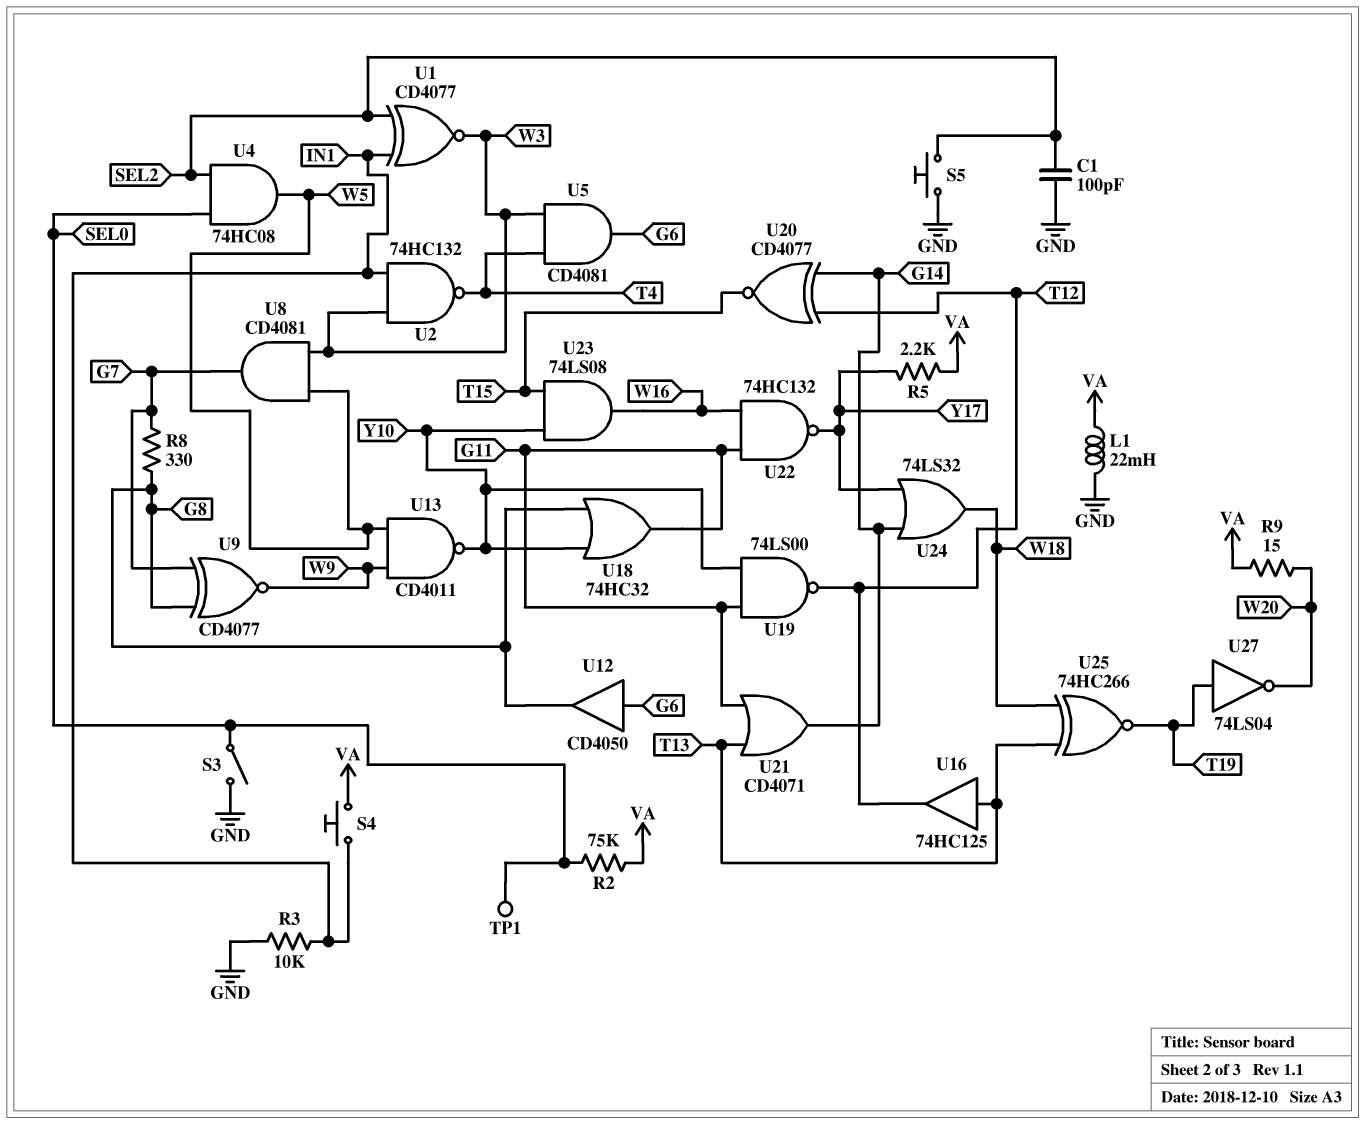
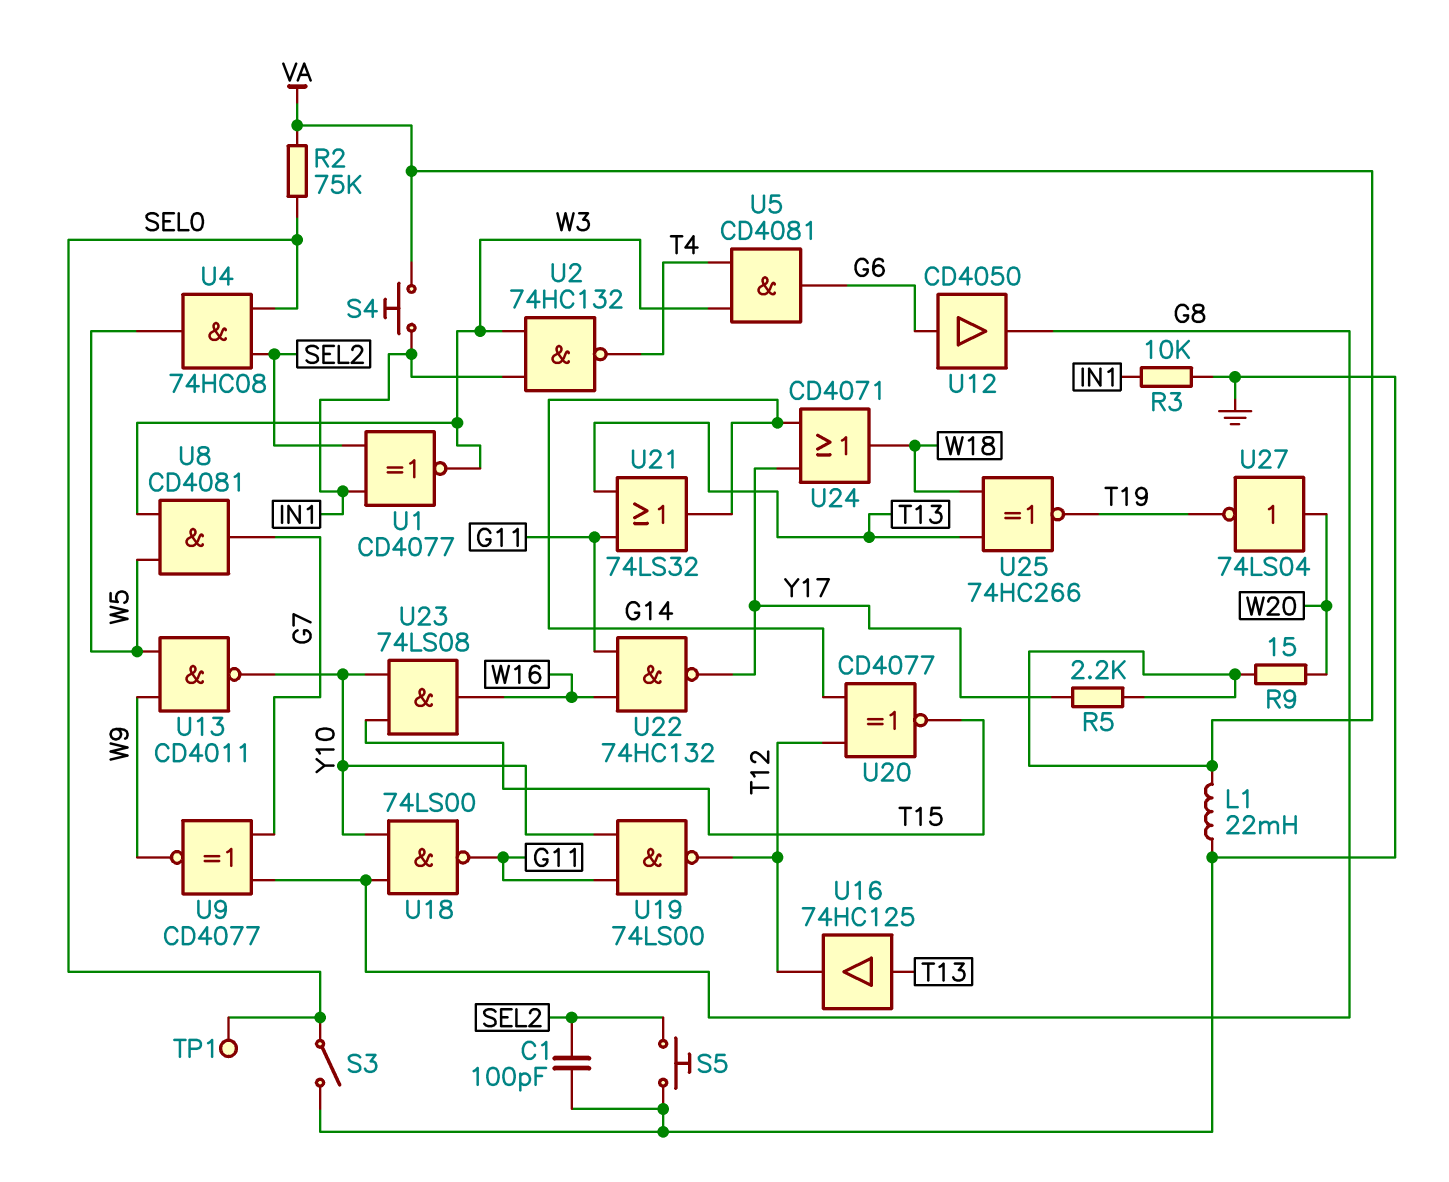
R8: 330 (G7, G8) -> none
U18: OR 74HC32 (in G8, in Y10, out G11) -> NAND 74LS00 (in G8, in Y10, out G11)
U21: OR CD4071 (in G11, in T13, out G14) -> OR 74LS32 (in G11, in T13, out G14)
U24: OR 74LS32 (in G14, in Y17, out W18) -> OR CD4071 (in G14, in Y17, out W18)
U27: NOT 74LS04 (in T19, out W20) -> NOT 74LS04 (in W20, out T19)

